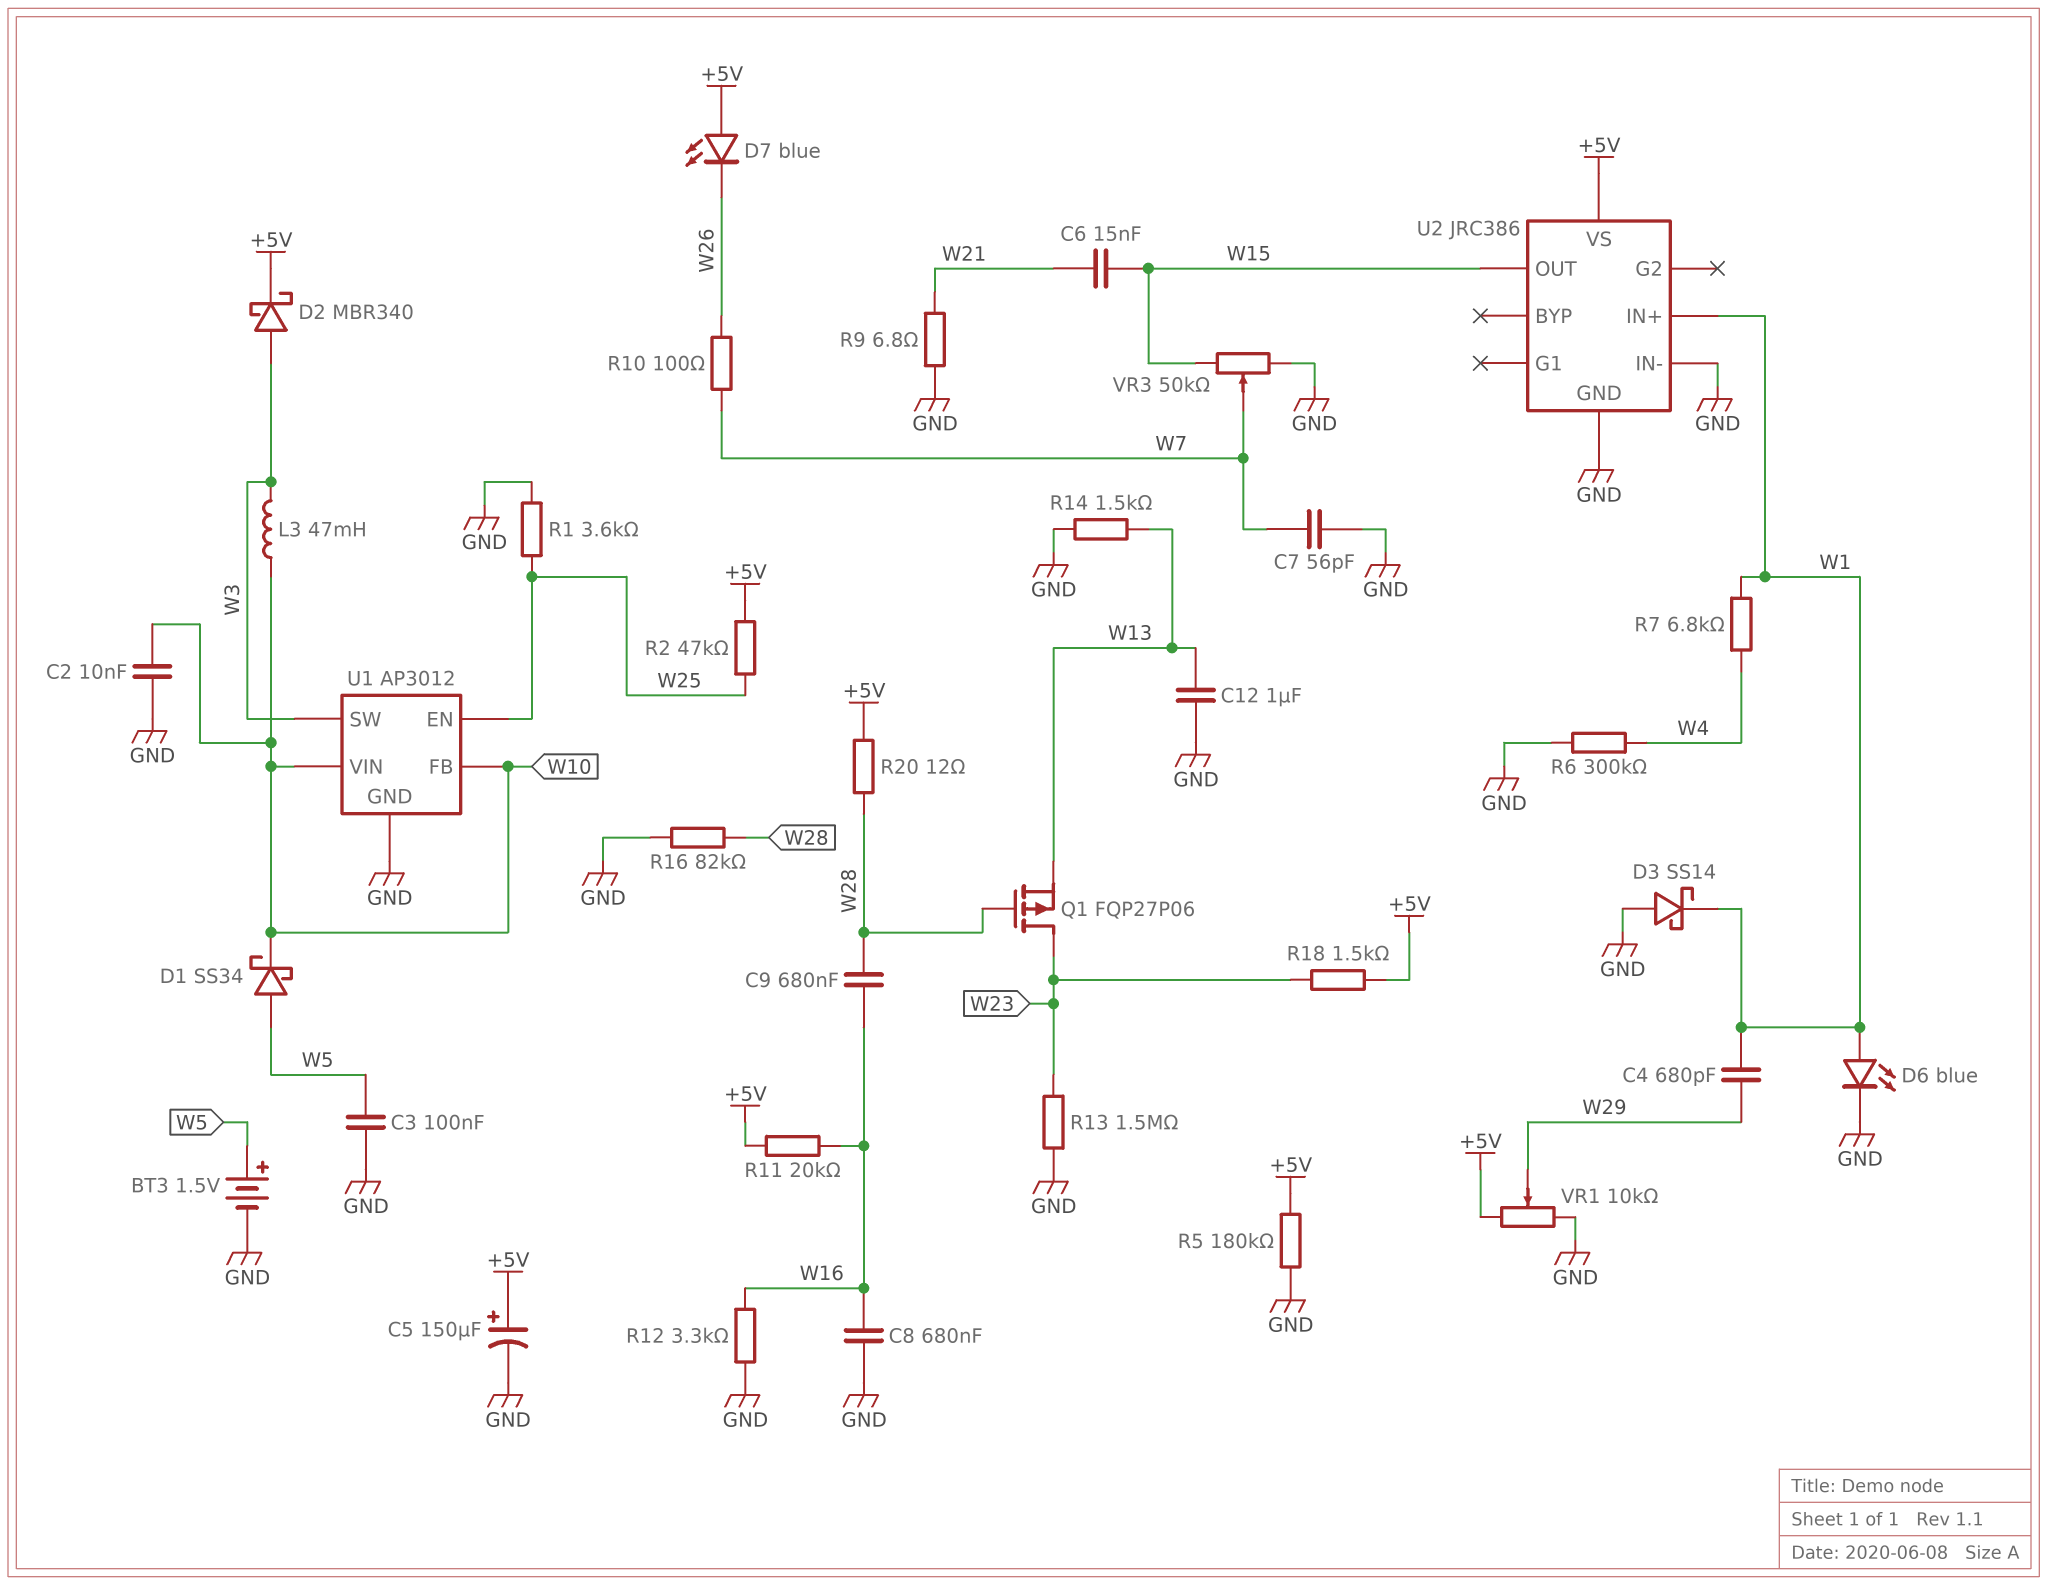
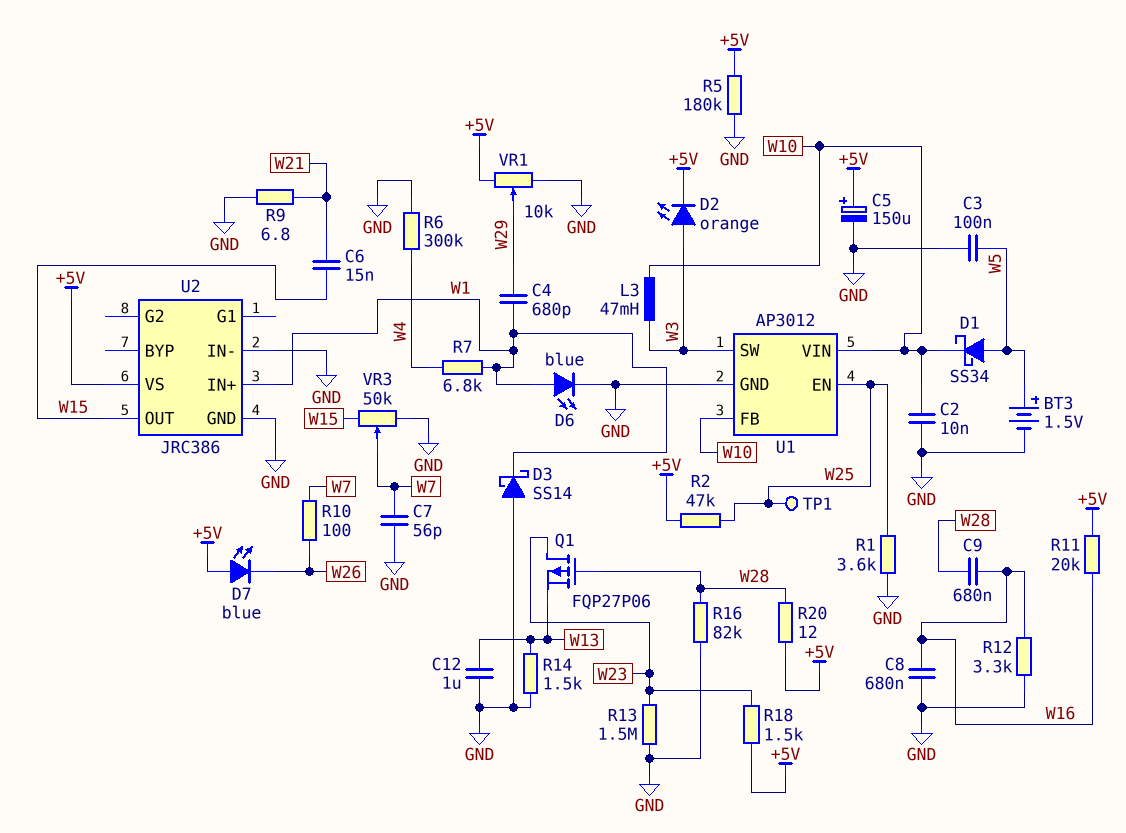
D2: schottky MBR340 (A W3, K +5V) -> LED orange (A W3, K +5V)
TP1: none -> test point (W25)

